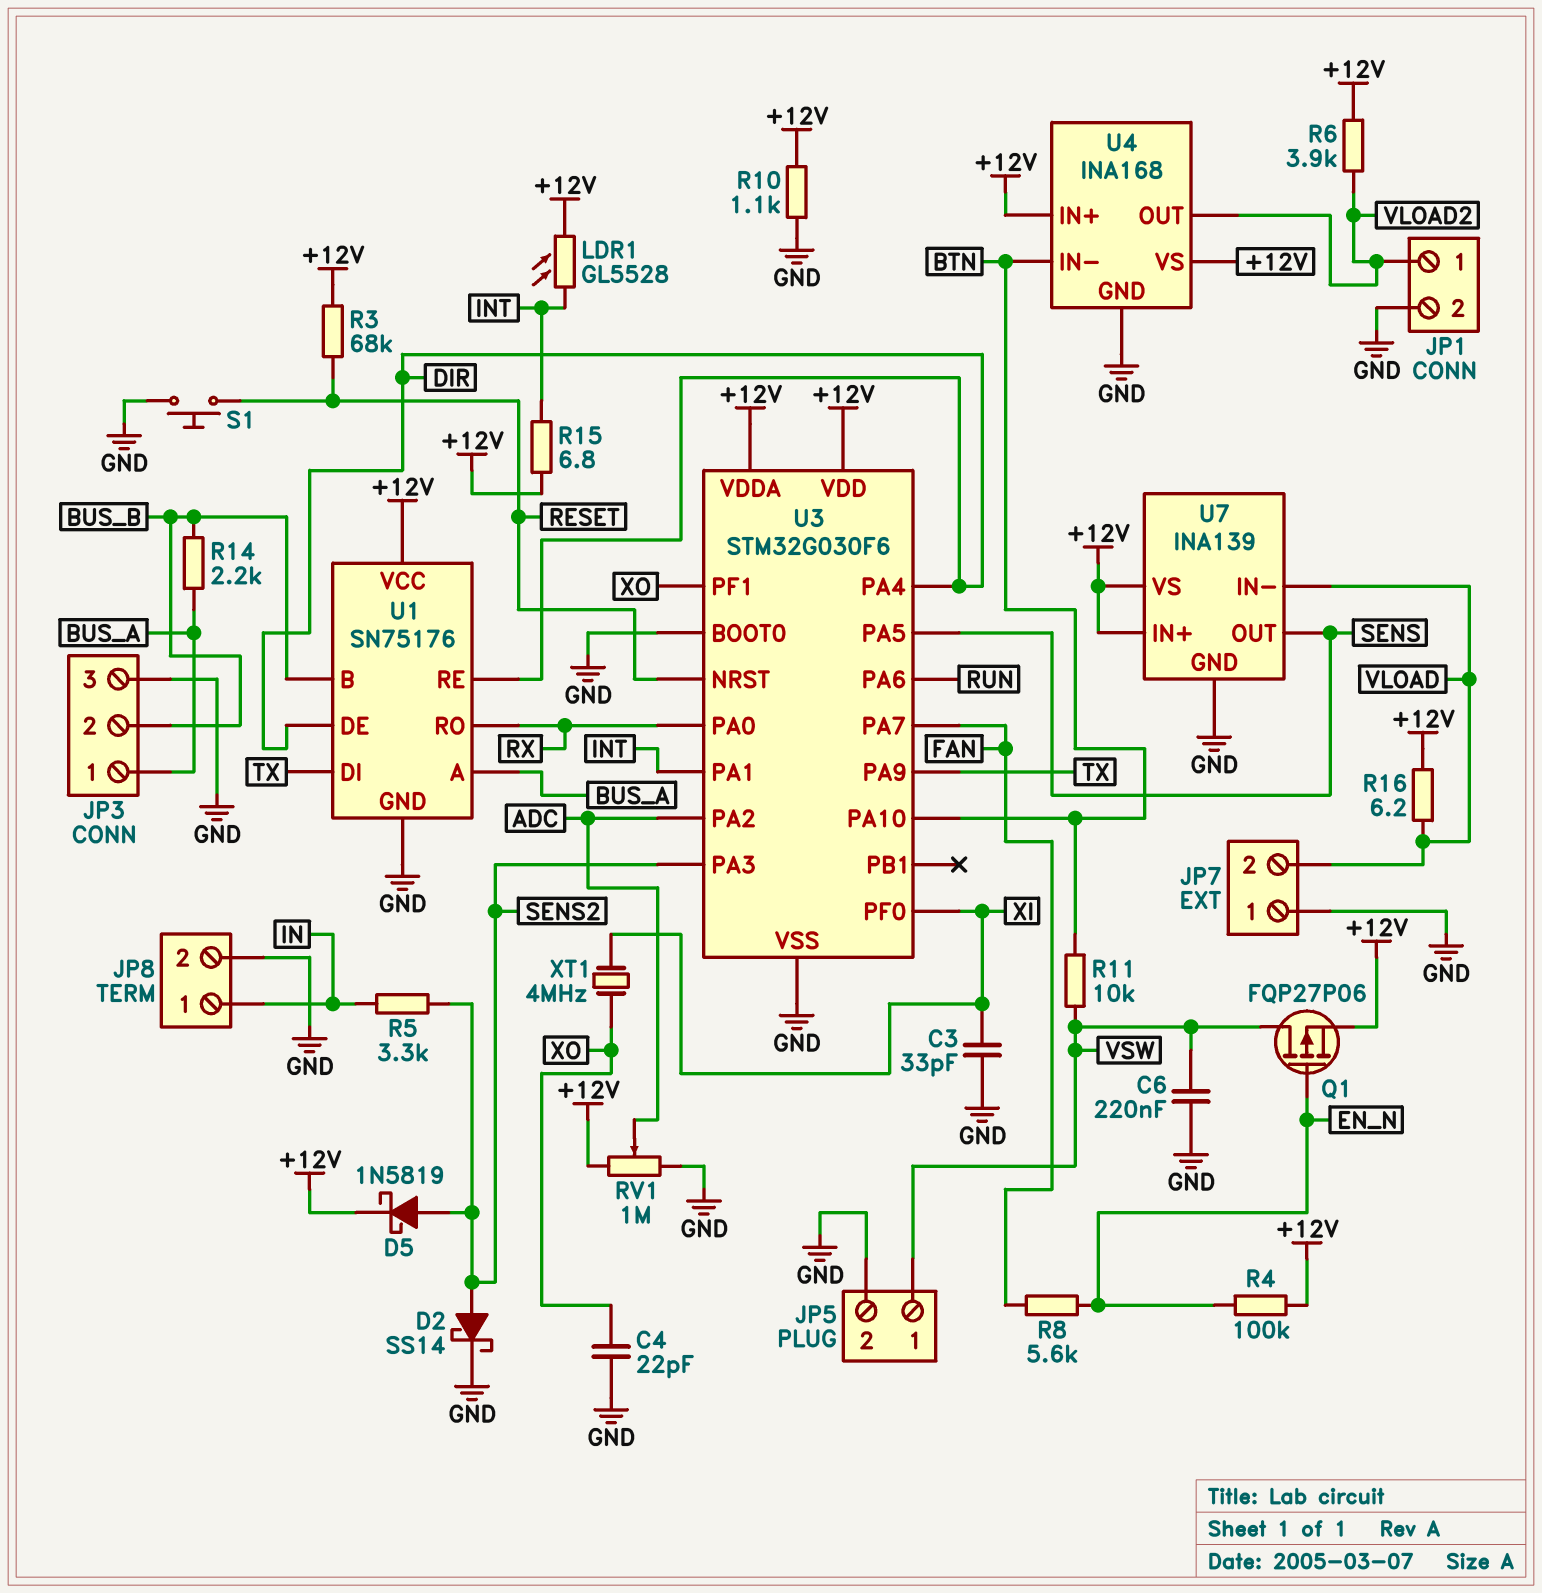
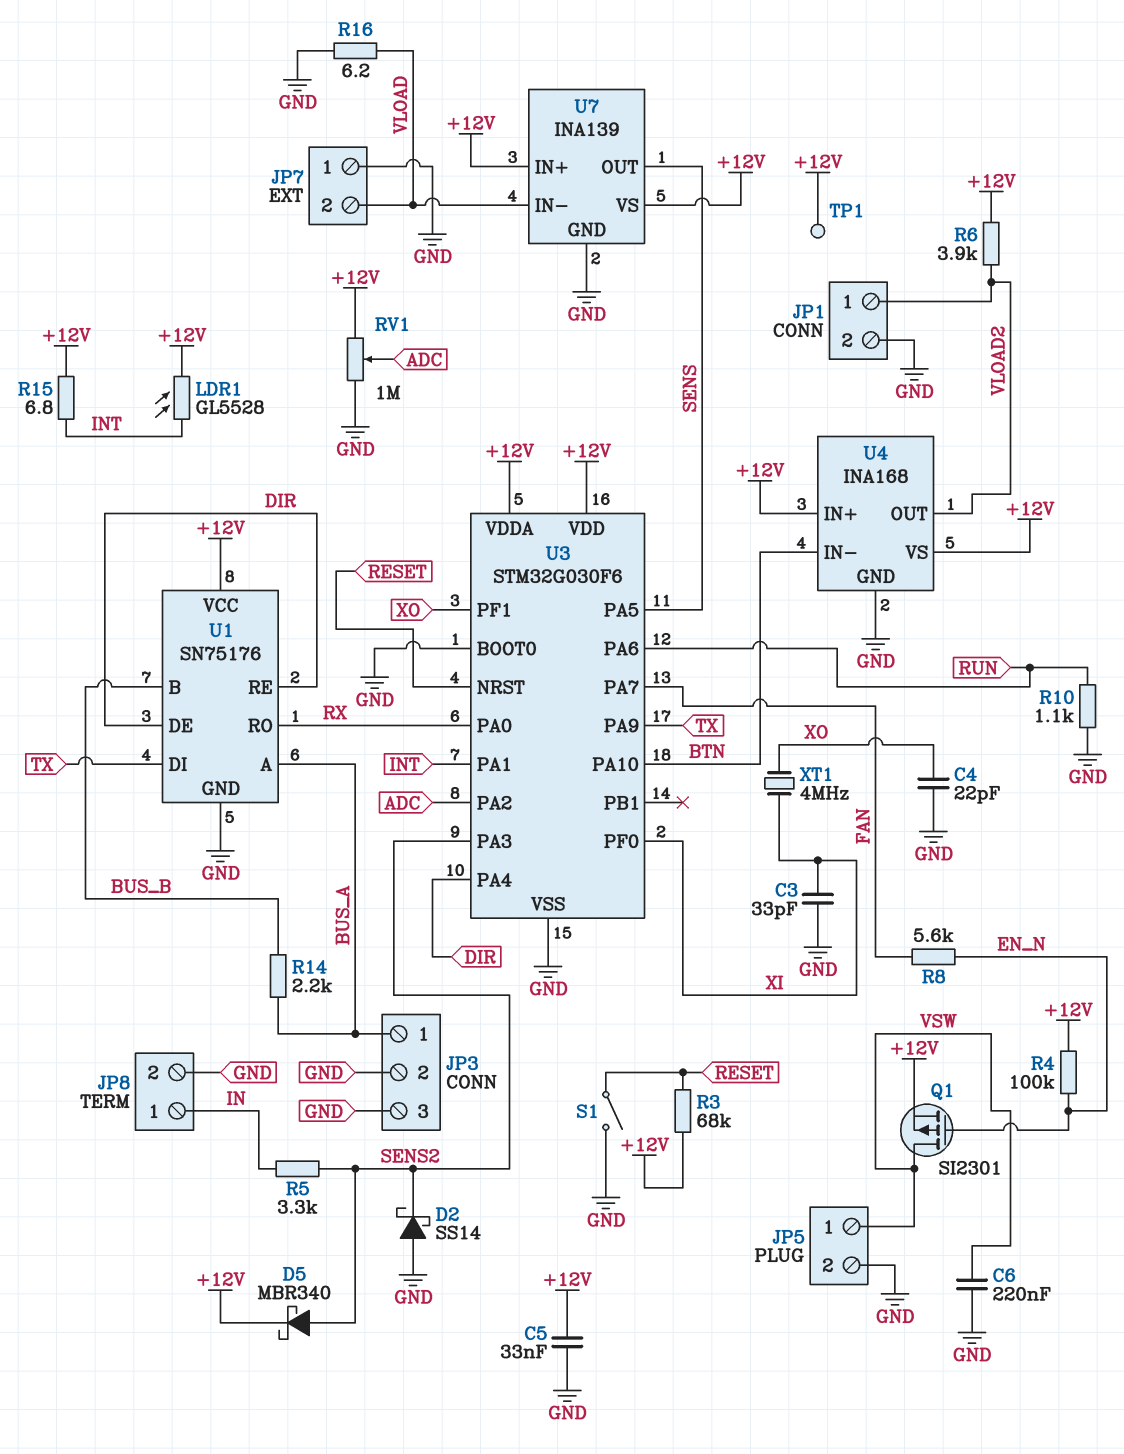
C5: none -> 33nF (+12V, GND)
D2: schottky SS14 (A SENS2, K GND) -> schottky SS14 (A GND, K SENS2)
D5: schottky 1N5819 (A SENS2, K +12V) -> schottky MBR340 (A SENS2, K +12V)
JP3 pin 2: BUS_B -> GND
Q1: PMOS FQP27P06 (G EN_N, D VSW, S +12V) -> PMOS SI2301 (G EN_N, D VSW, S +12V)
R10: 1.1k (+12V, GND) -> 1.1k (GND, RUN)
R11: 10k (BTN, VSW) -> none
R16: 6.2 (+12V, VLOAD) -> 6.2 (GND, VLOAD)
S1: button (GND, RESET) -> switch (GND, RESET)
TP1: none -> test point (+12V)

